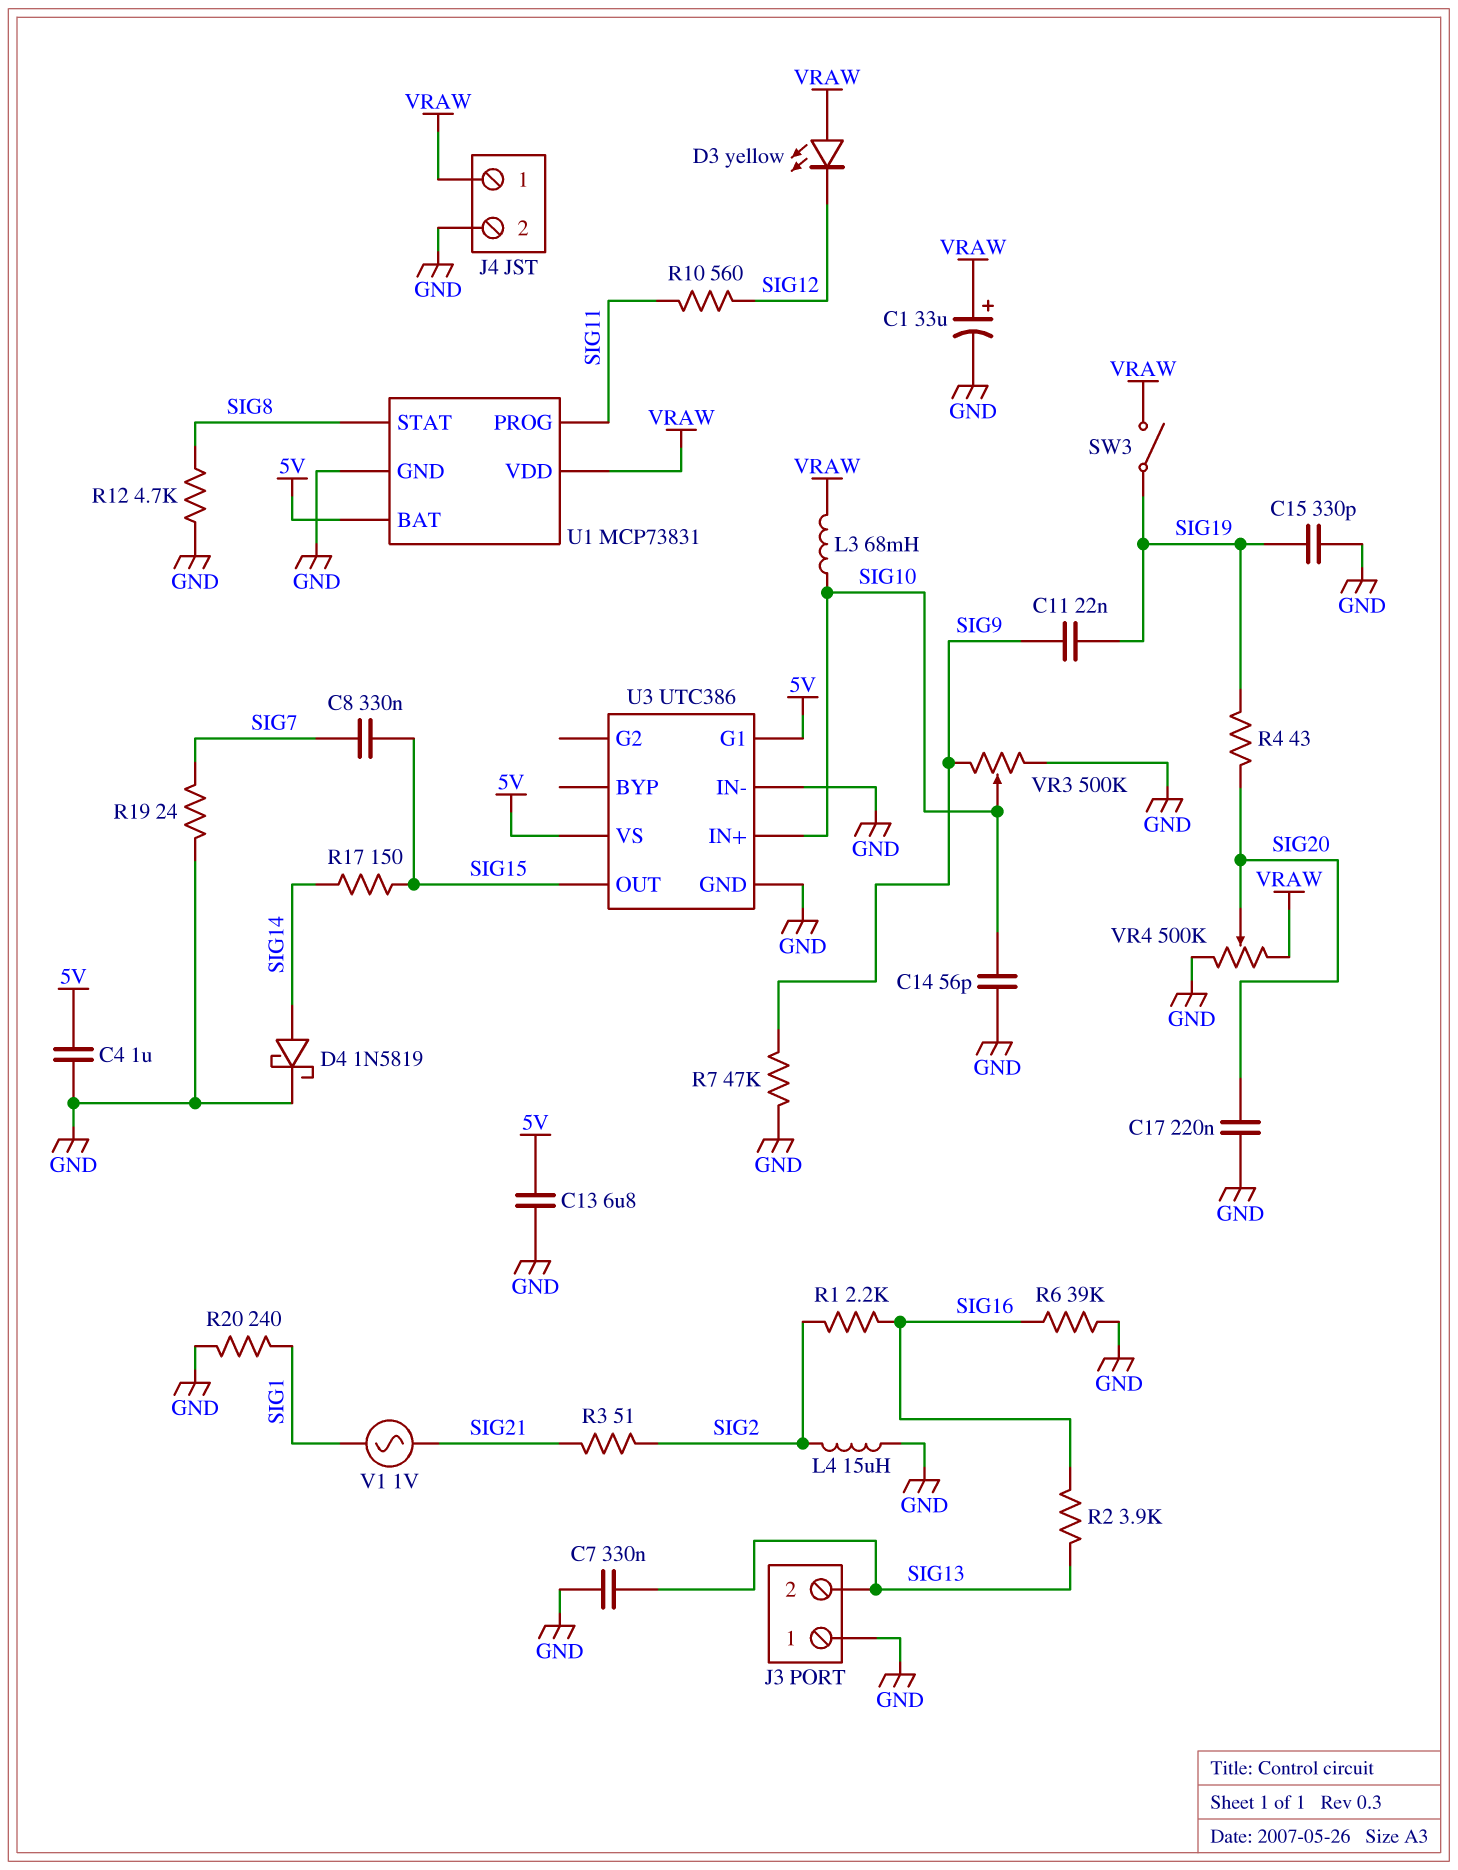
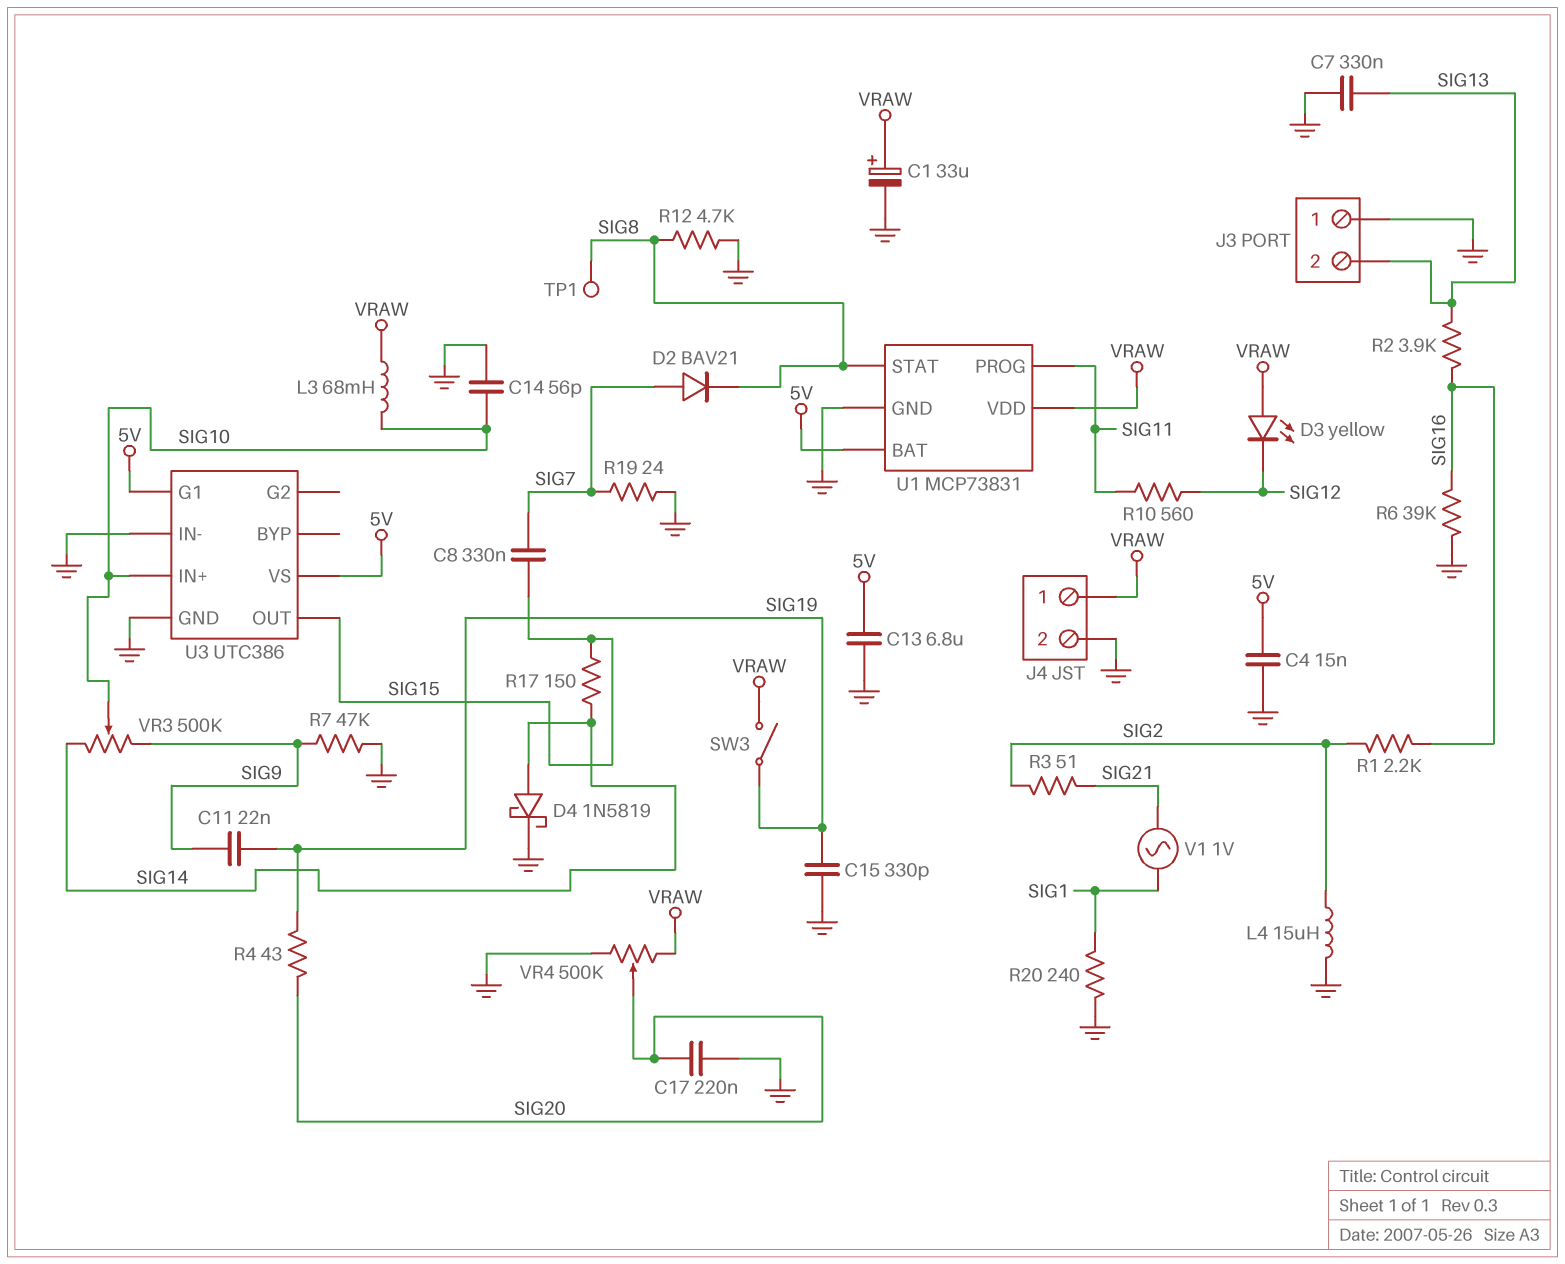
C4: 1uF (5V, GND) -> 15nF (5V, GND)
D2: none -> diode BAV21 (A SIG7, K SIG8)
TP1: none -> test point (SIG8)
VR3: 500k (GND, SIG9, wiper SIG10) -> 500k (SIG9, SIG14, wiper SIG10)

